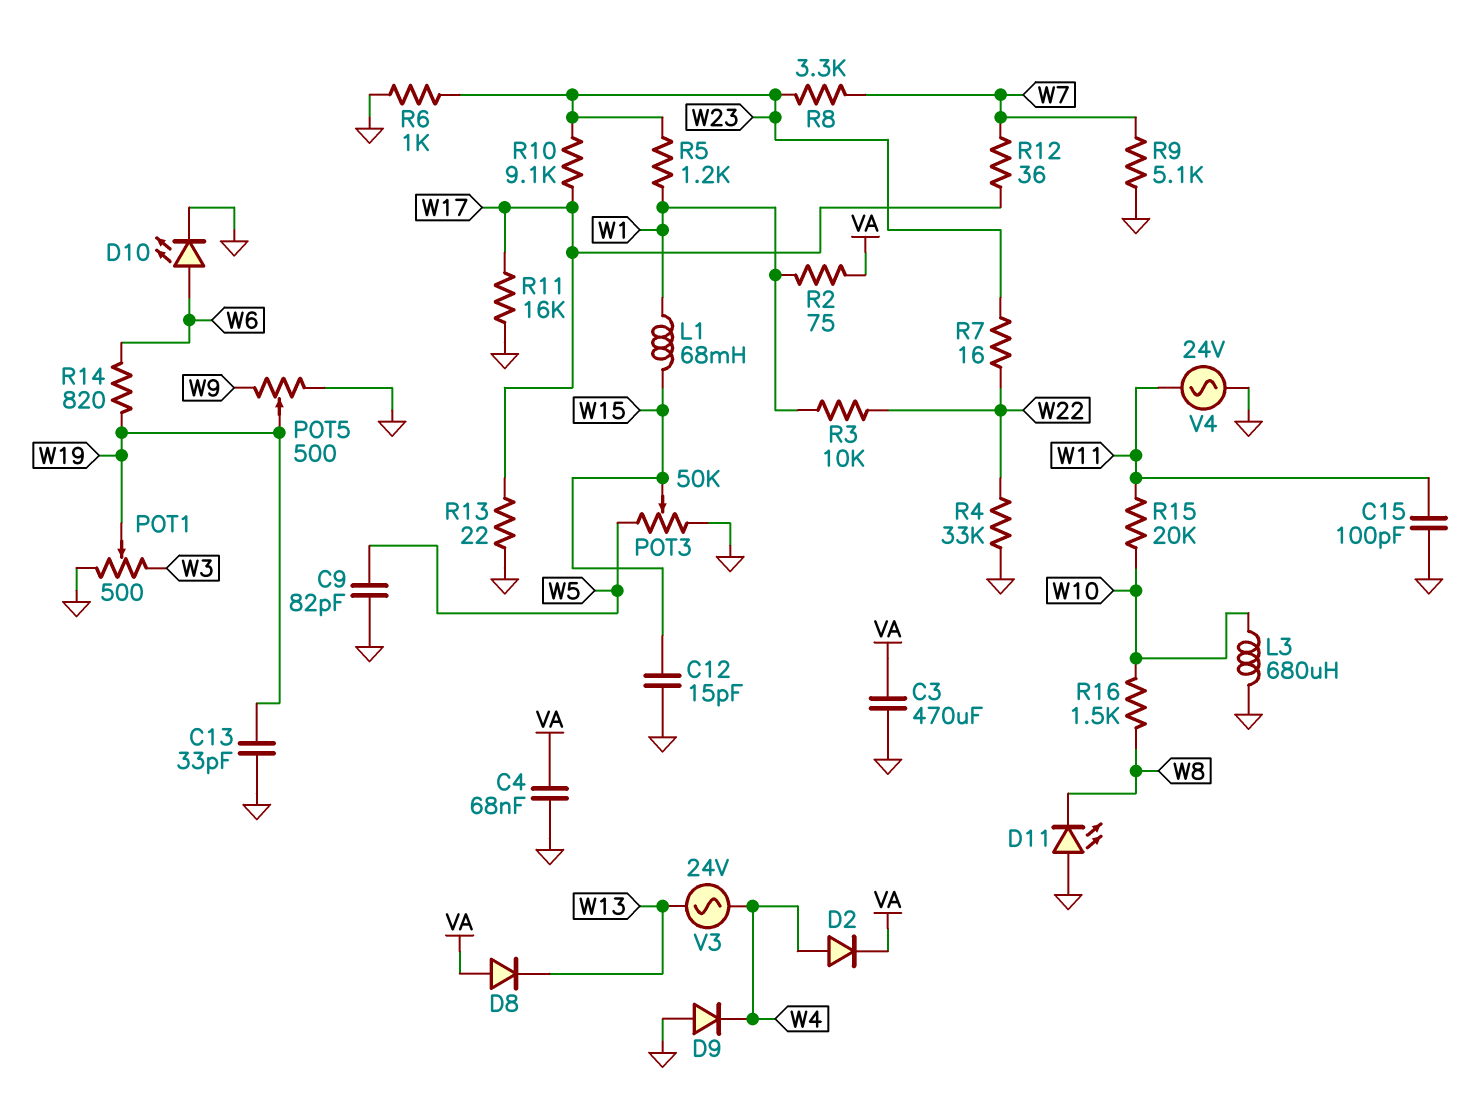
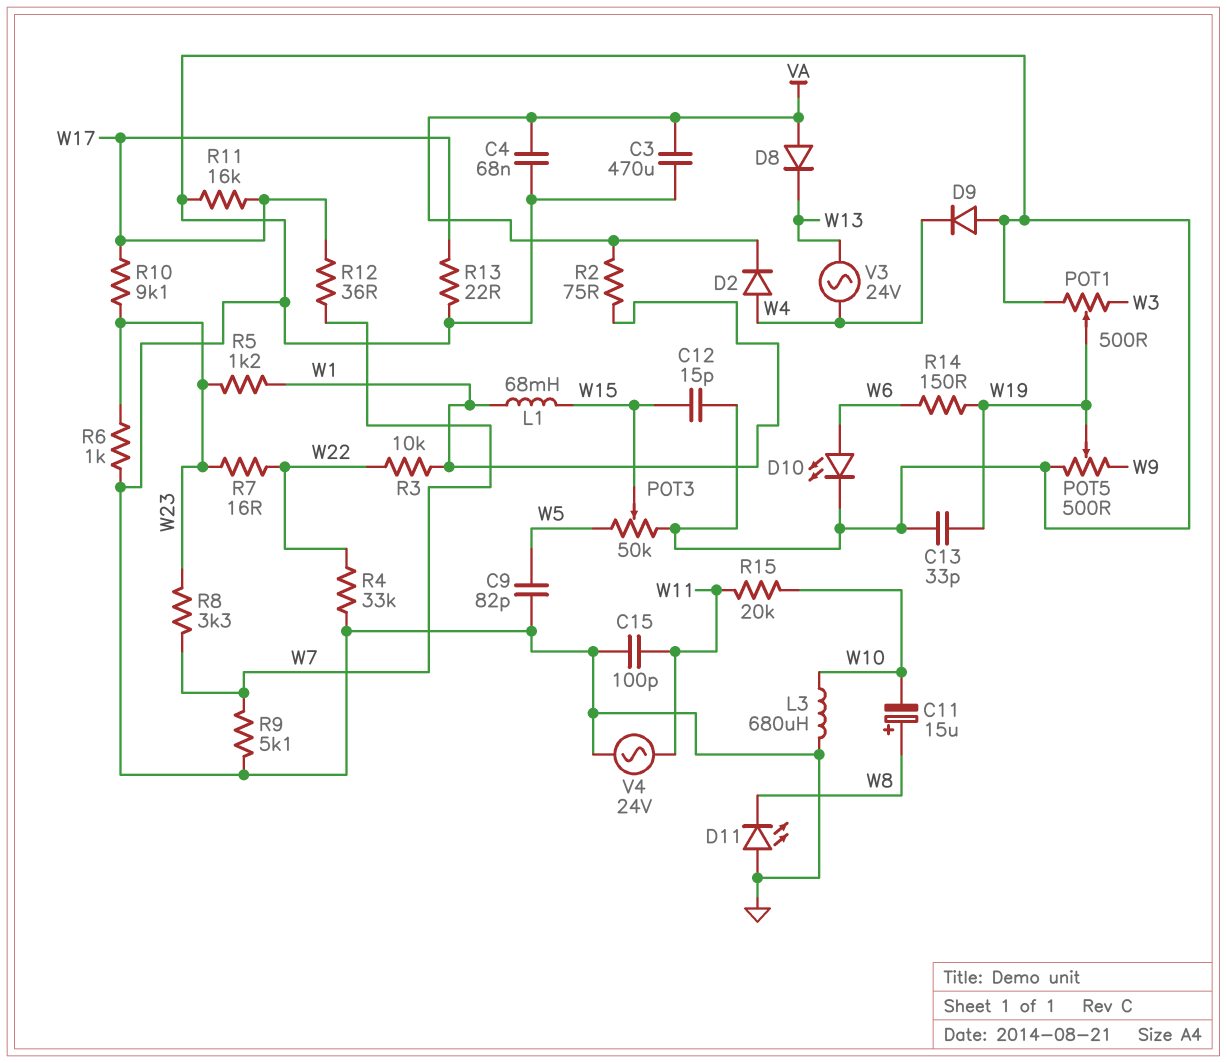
C11: none -> 15uF (plus W8, minus W10)
R14: 820 (W6, W19) -> 150 (W6, W19)
R16: 1.5k (W8, W10) -> none

